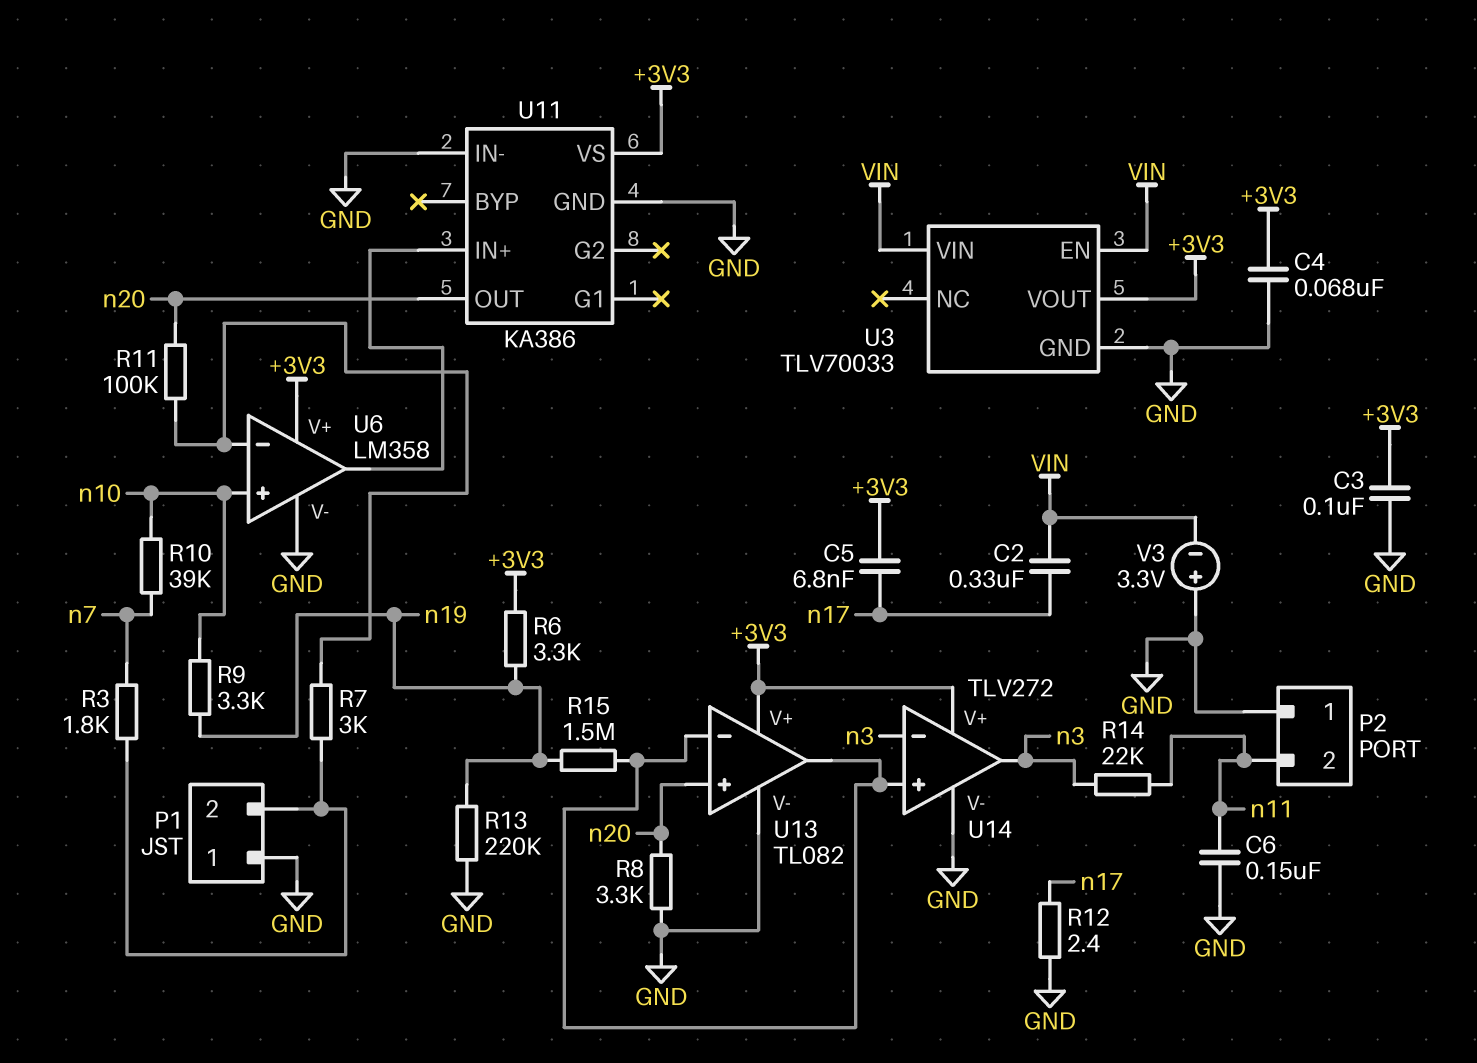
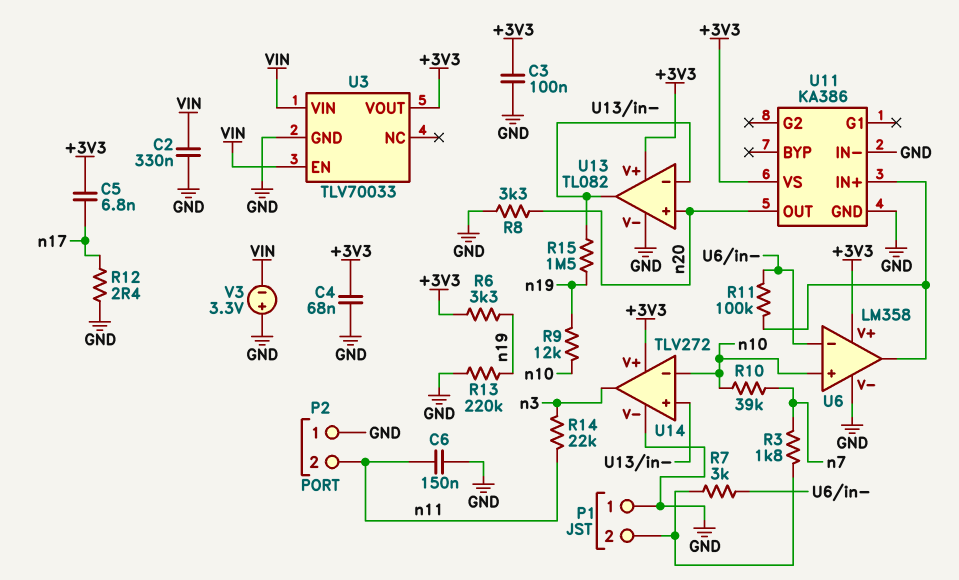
C2: 330nF (VIN, n17) -> 330nF (GND, VIN)
R9: 3.3k (n10, n19) -> 12k (n10, n19)
R11: 100k (U6/in-, n20) -> 100k (U6/in-, U6/out)
U14 pin in-: n3 -> n10

